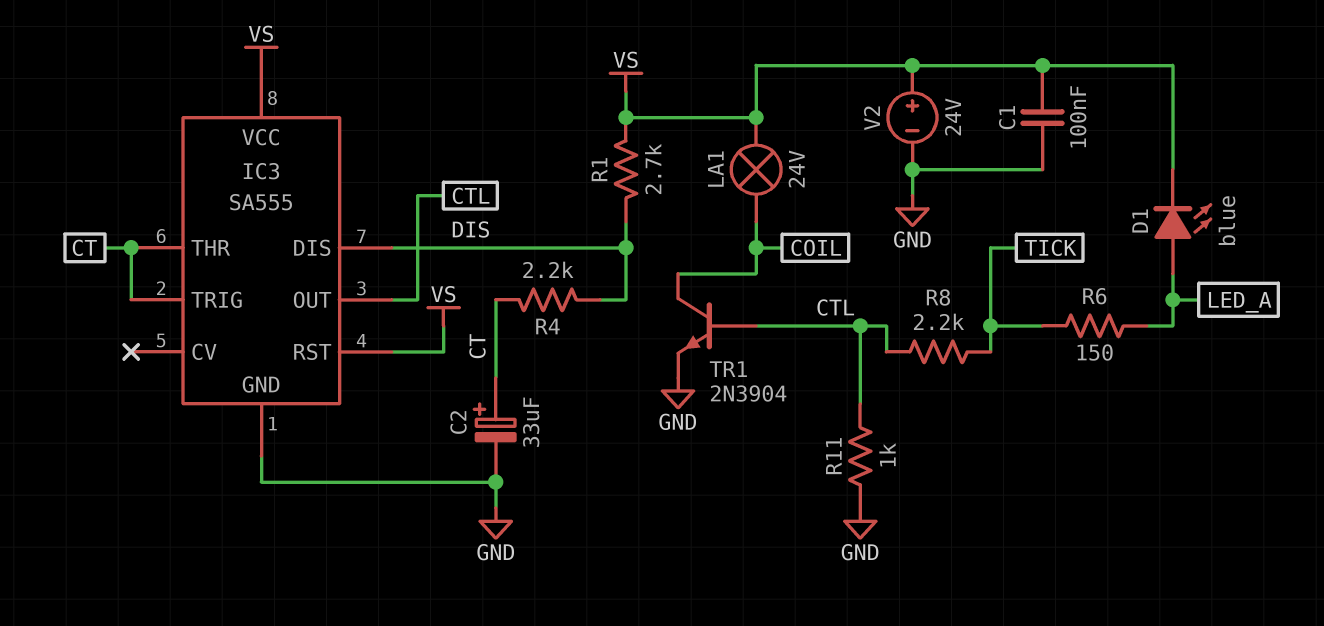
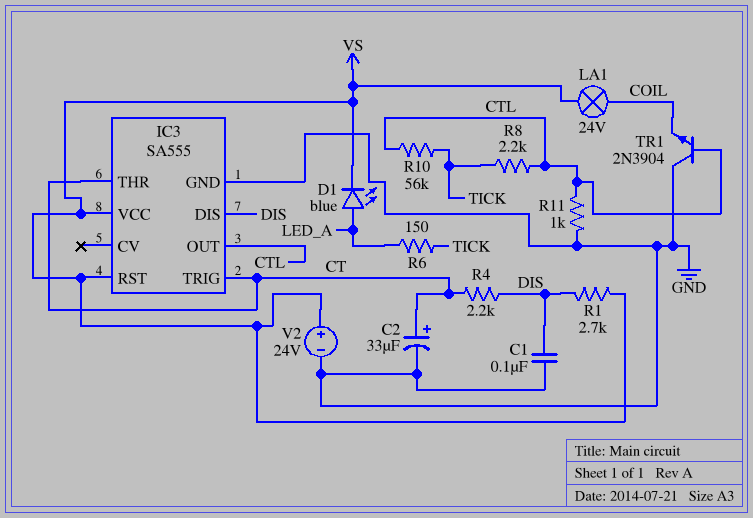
C1: 100nF (GND, VS) -> 100nF (DIS, GND)
R10: none -> 56k (CTL, TICK)
TR1: NPN 2N3904 (B CTL, C COIL, E GND) -> NPN 2N3904 (B CTL, C GND, E COIL)

